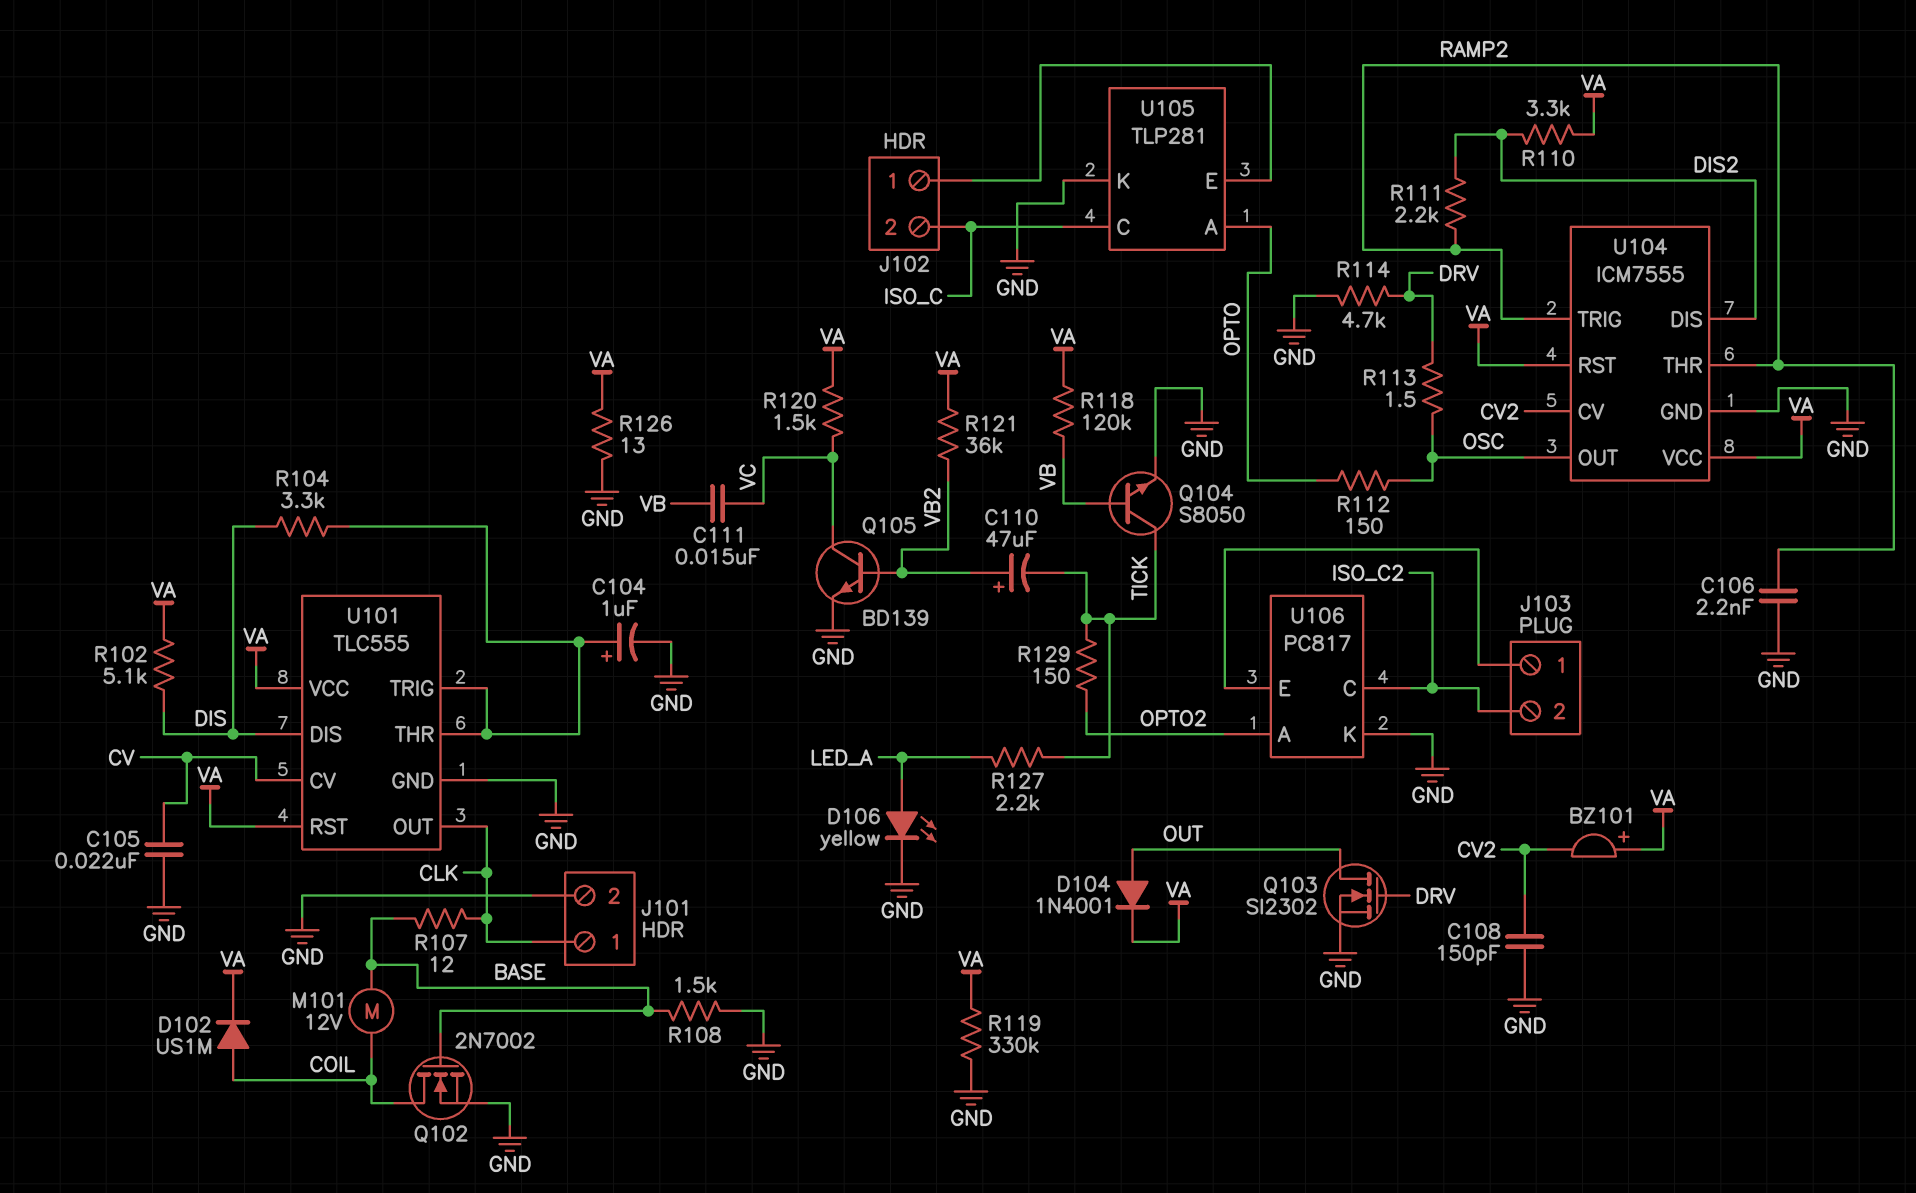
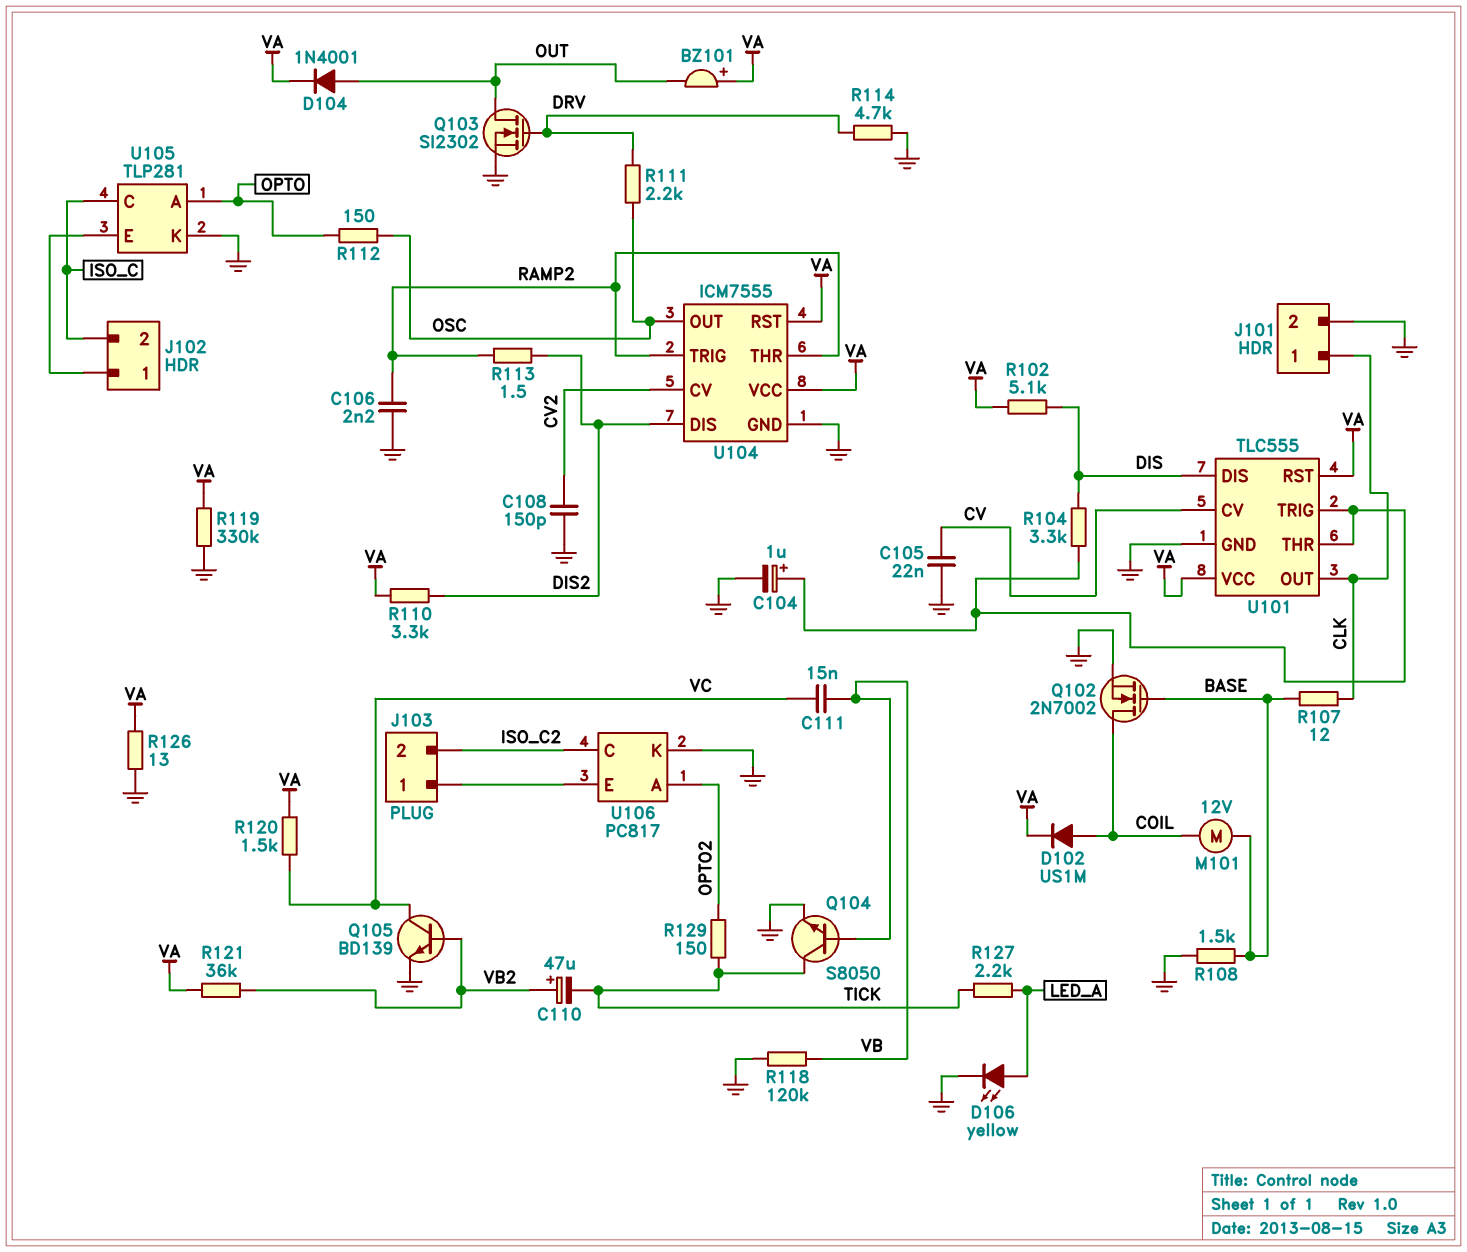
BZ101: buzzer (plus VA, minus CV2) -> buzzer (plus VA, minus OUT)
R111: 2.2k (DIS2, RAMP2) -> 2.2k (DRV, OSC)
R113: 1.5 (DRV, OSC) -> 1.5 (DIS2, RAMP2)
R118: 120k (VA, VB) -> 120k (GND, VB)

